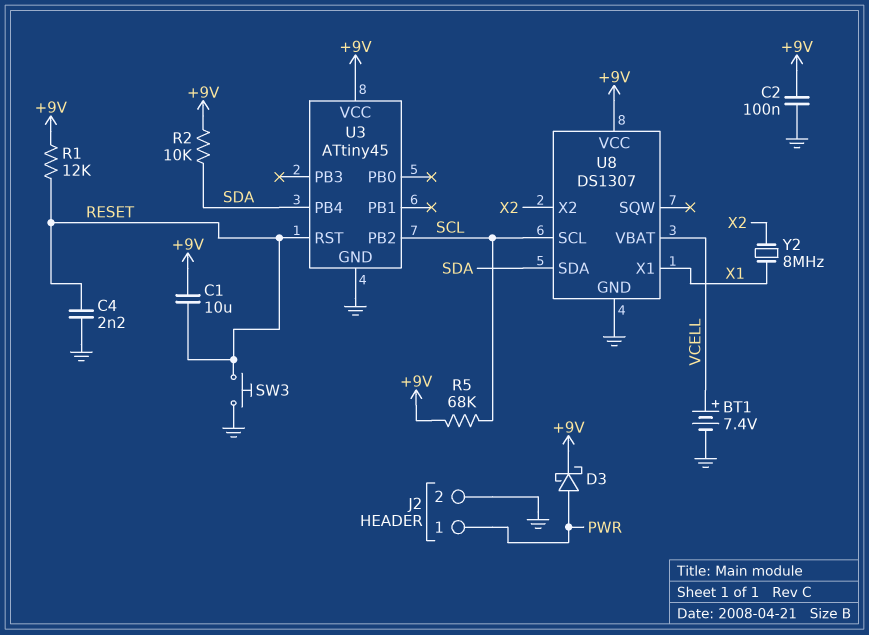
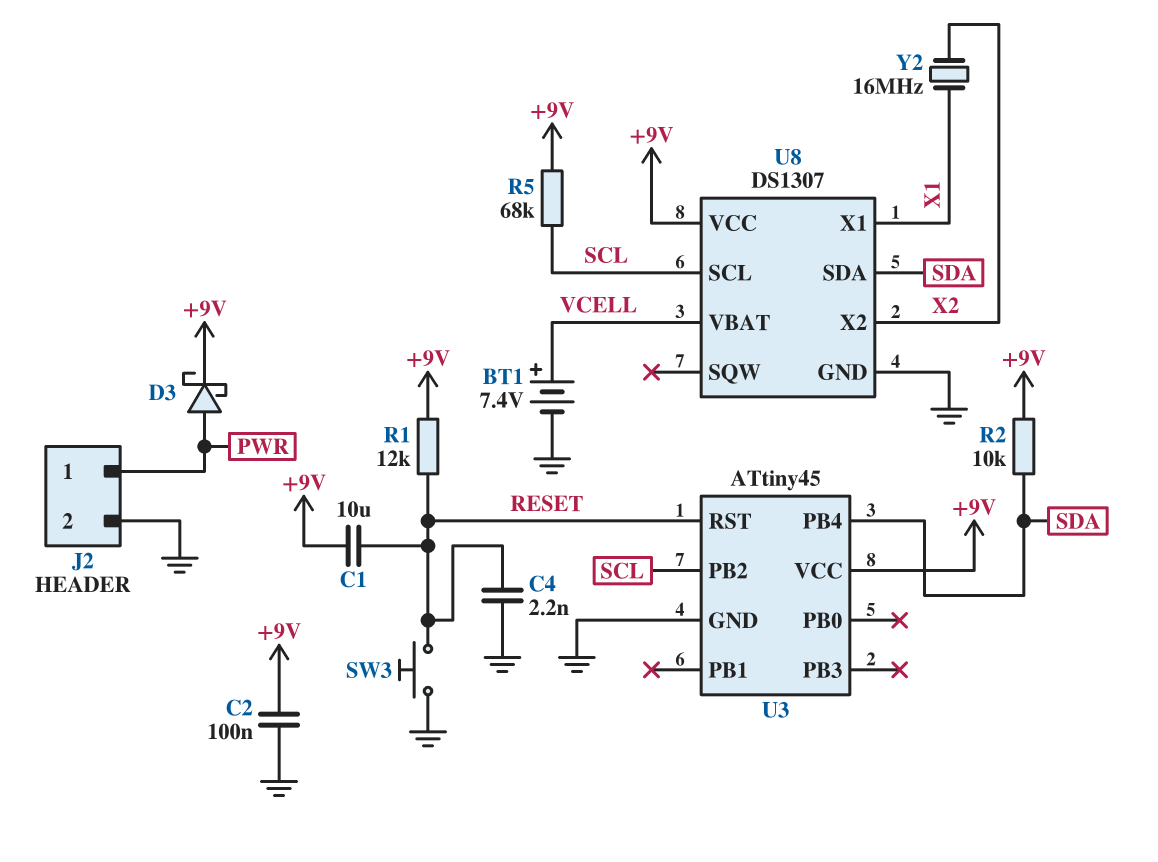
Y2: 8MHz (X1, X2) -> 16MHz (X1, X2)

